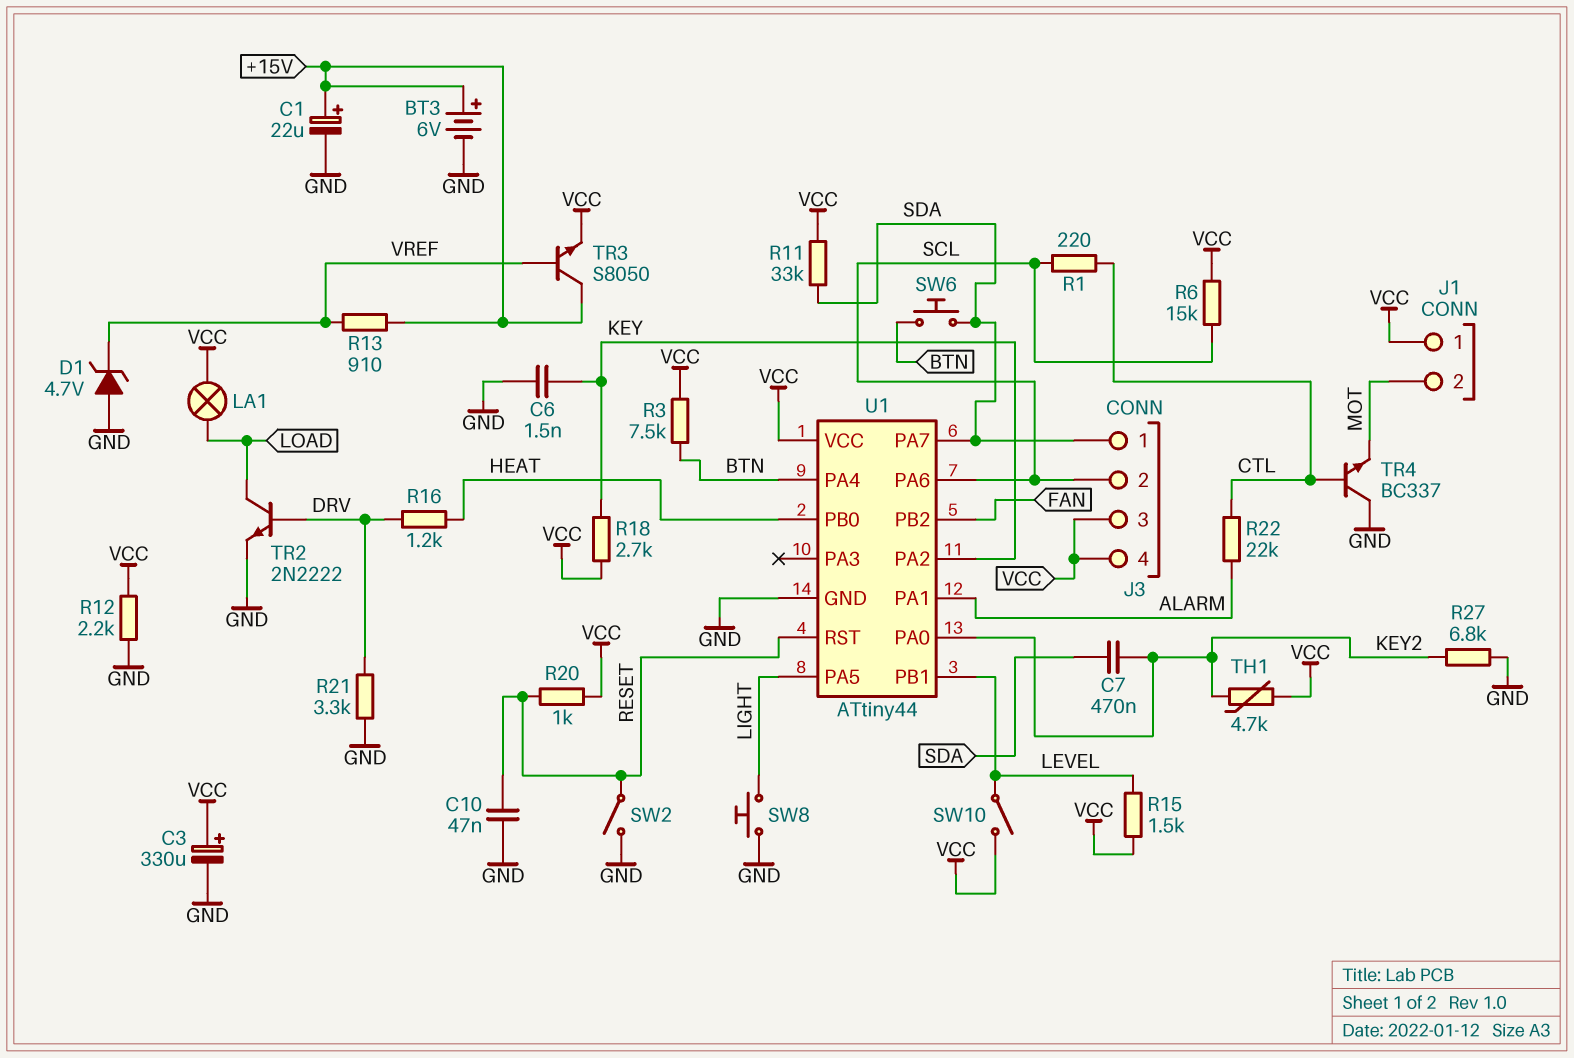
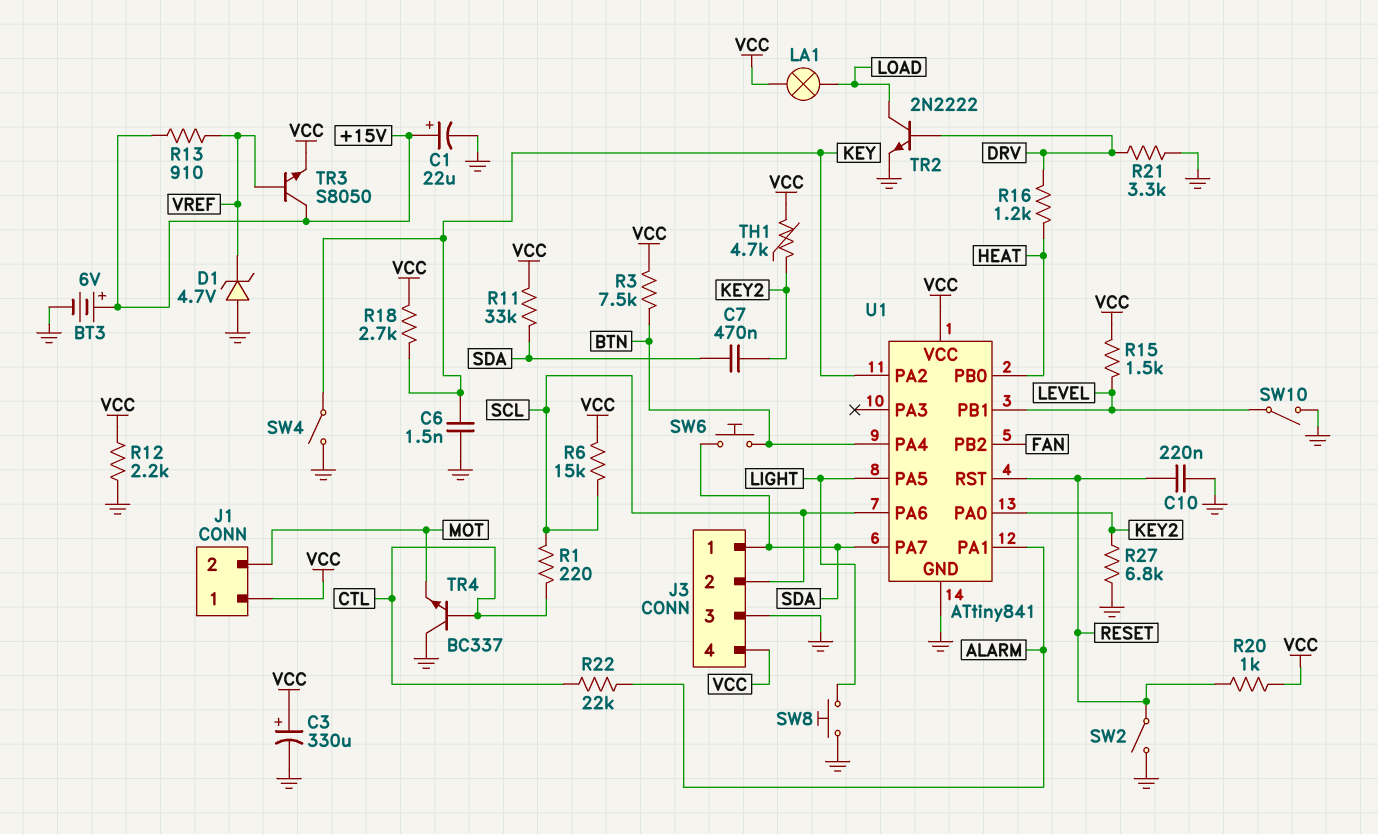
C10: 47nF (GND, RESET) -> 220nF (GND, RESET)
J3 pin 3: VCC -> GND
SW4: none -> switch (GND, KEY)
SW10: switch (LEVEL, VCC) -> switch (GND, LEVEL)
U1: ATtiny44 -> ATtiny841

